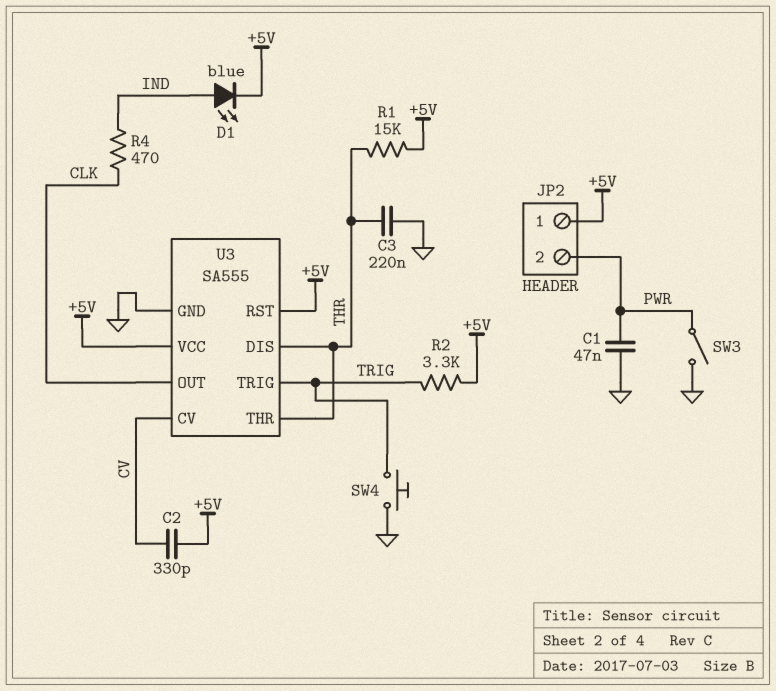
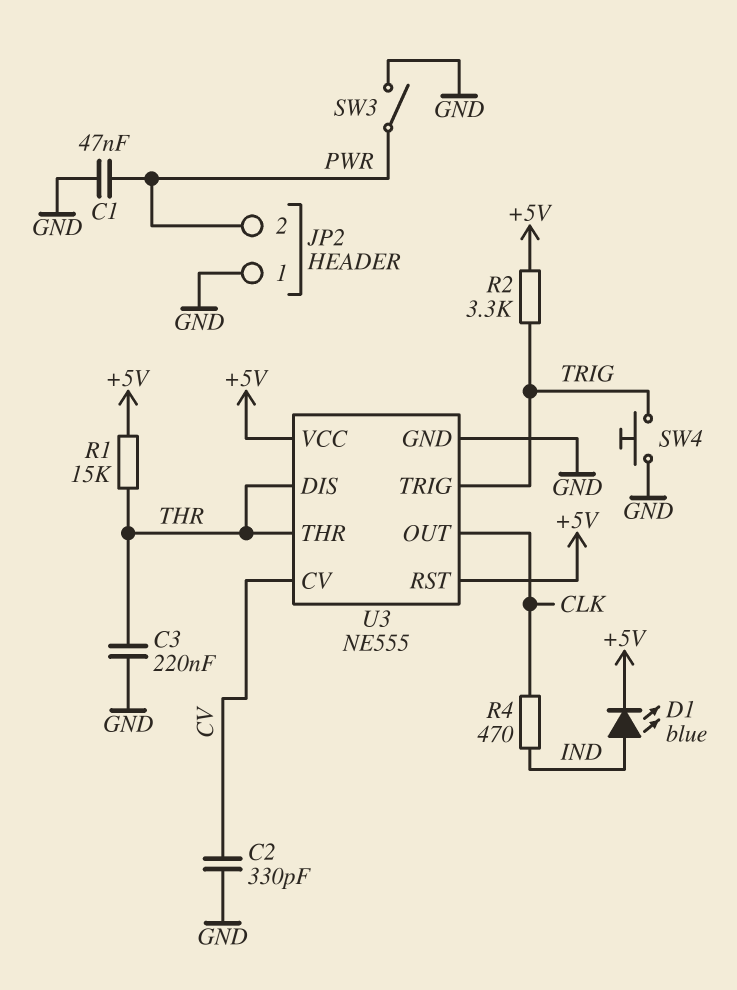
C2: 330pF (+5V, CV) -> 330pF (CV, GND)
JP2 pin 1: +5V -> GND
U3: SA555 -> NE555

